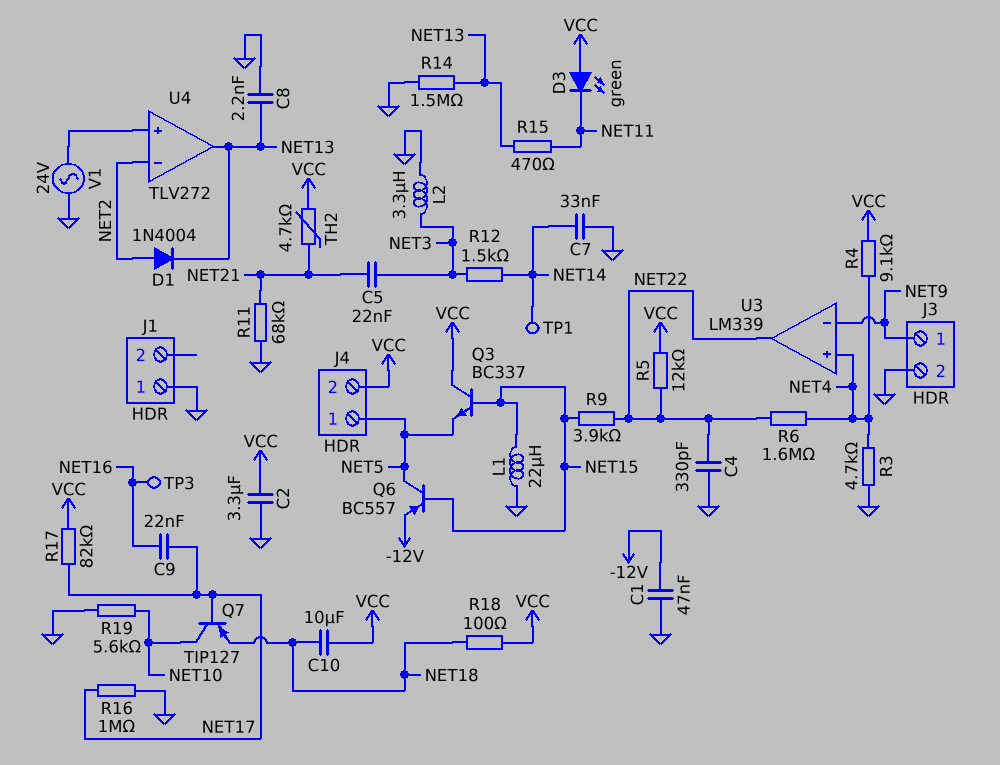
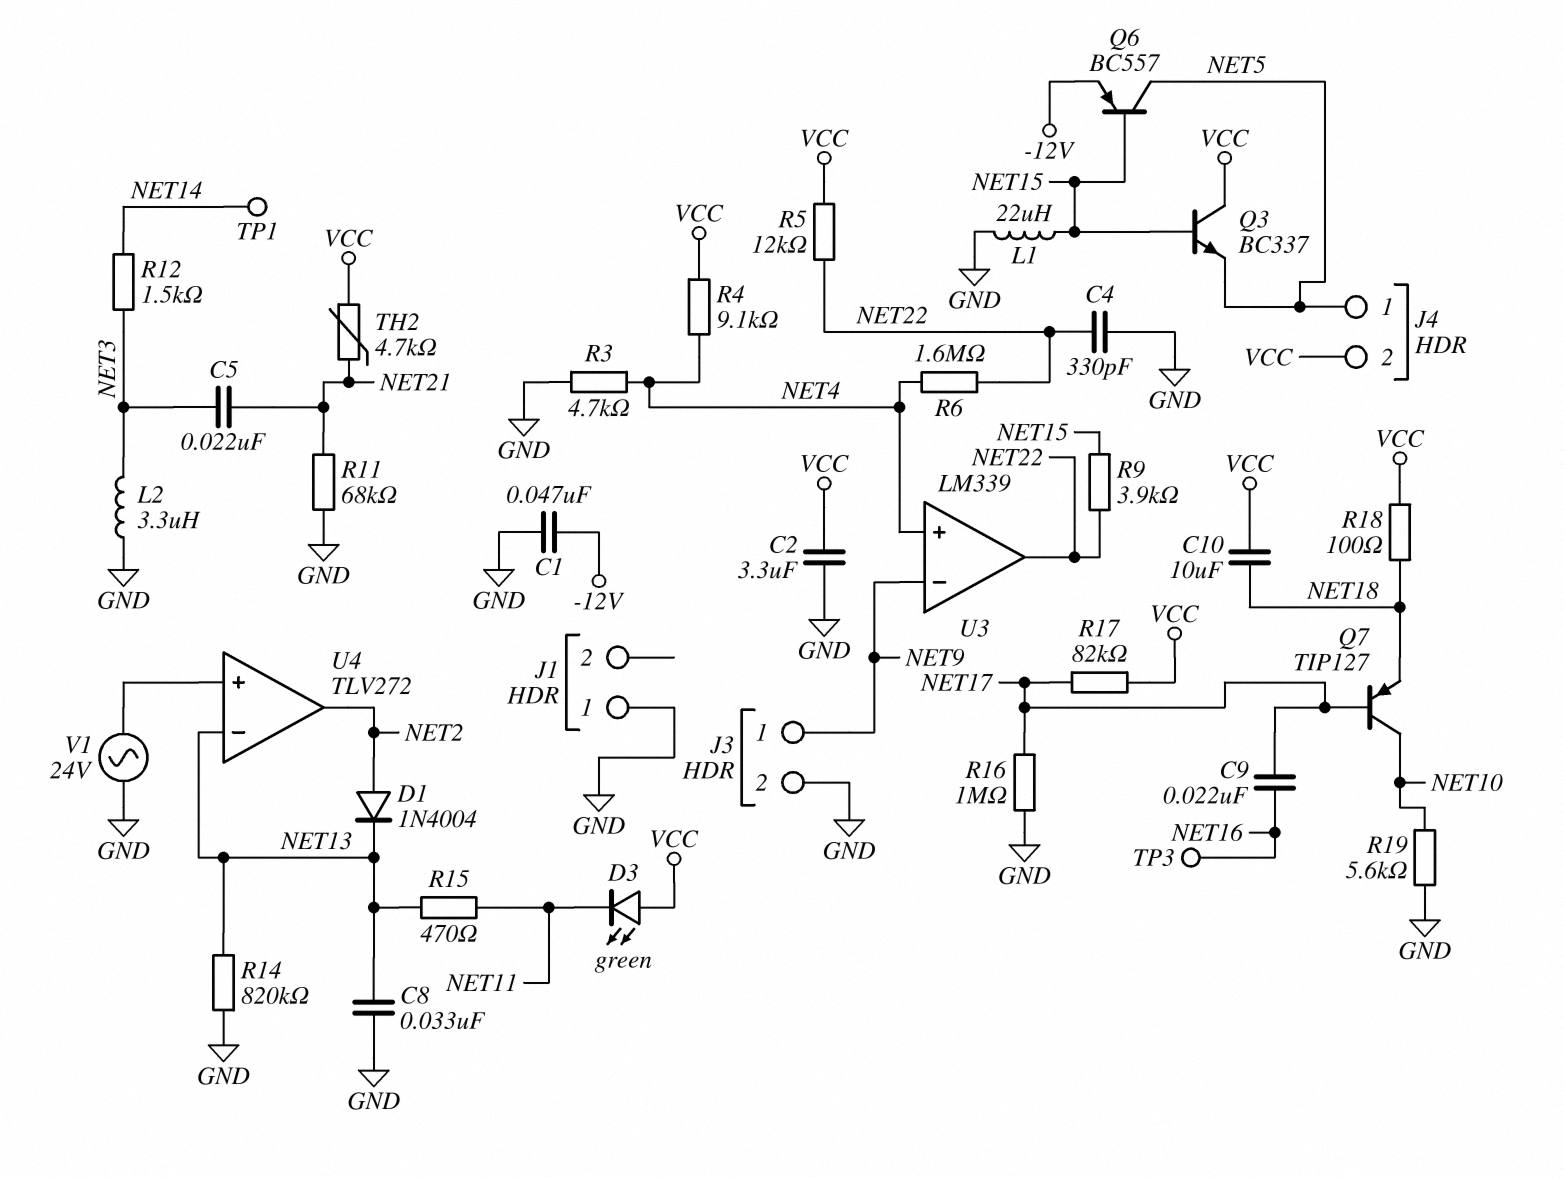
C7: 33nF (GND, NET14) -> none
C8: 2.2nF (GND, NET13) -> 33nF (GND, NET13)
R14: 1.5M (GND, NET13) -> 820k (GND, NET13)
U4 pin in-: NET2 -> NET13
U4 pin out: NET13 -> NET2

